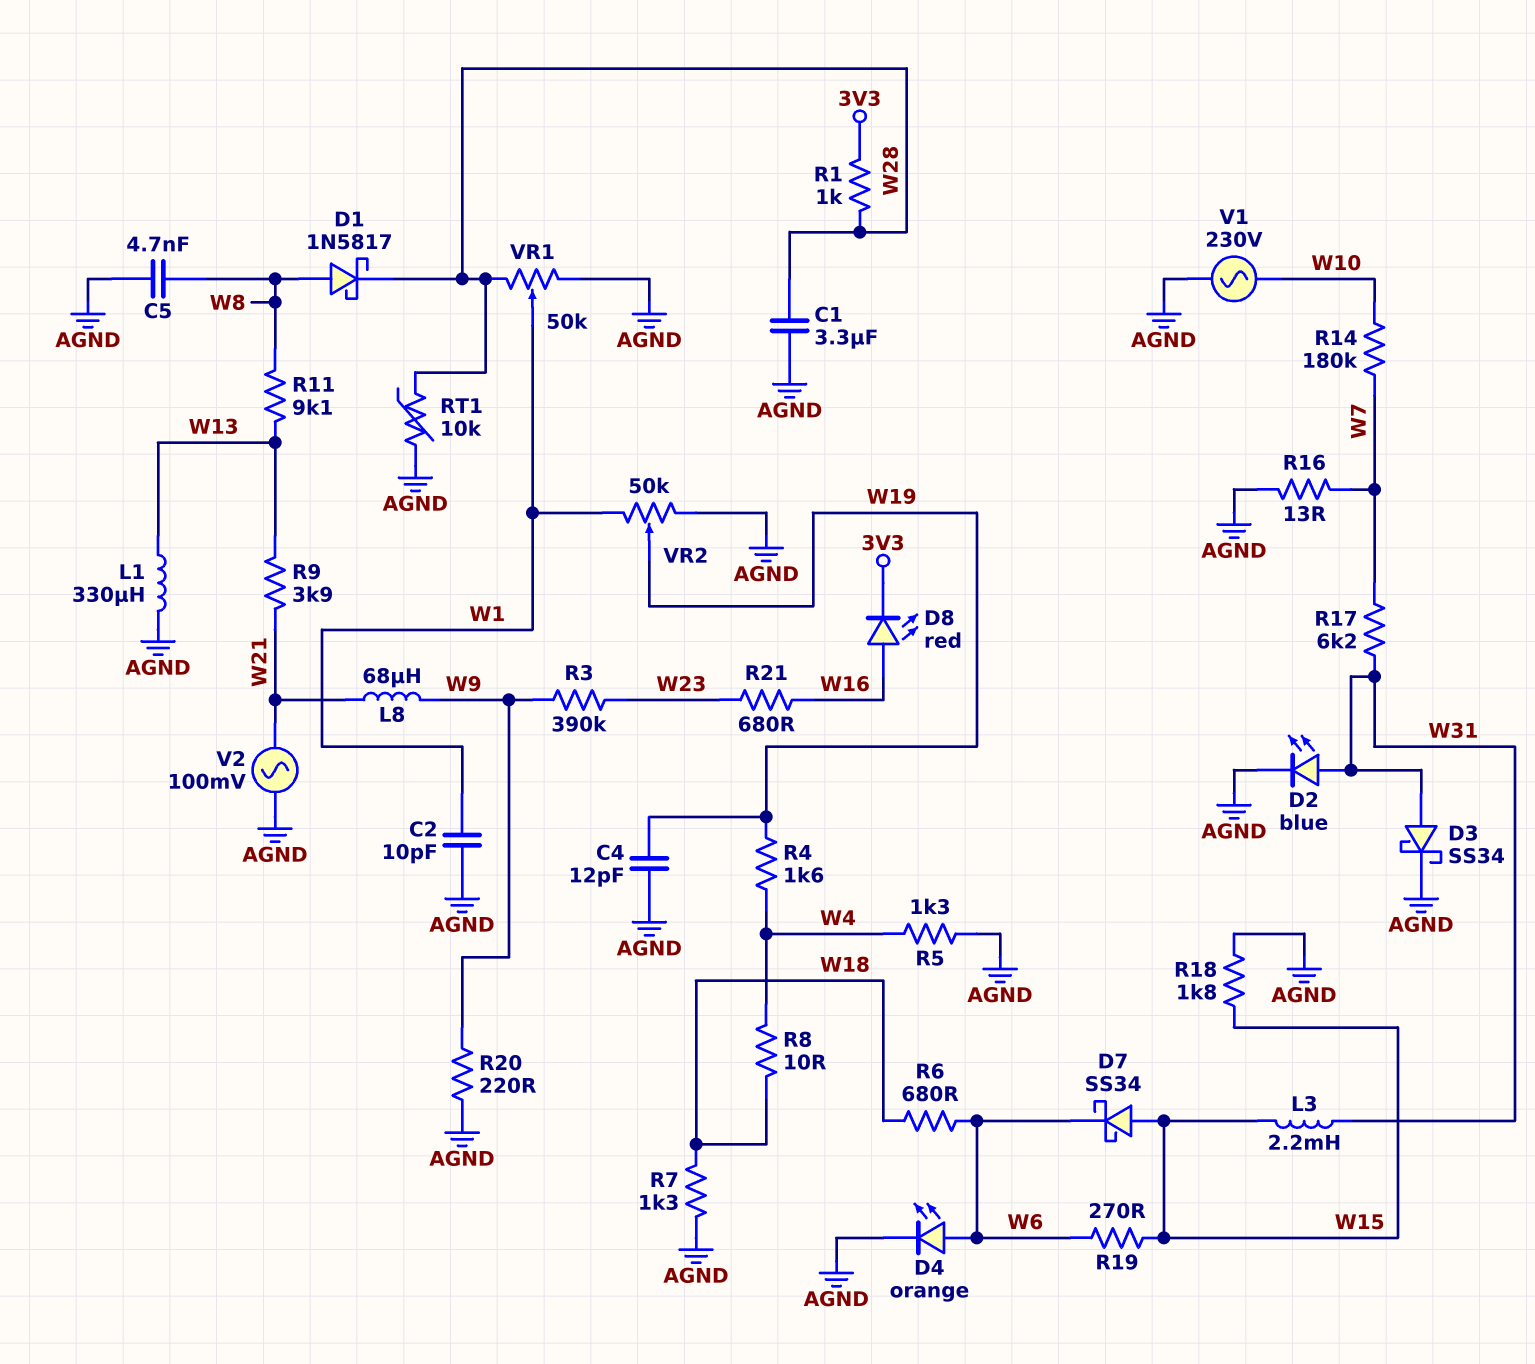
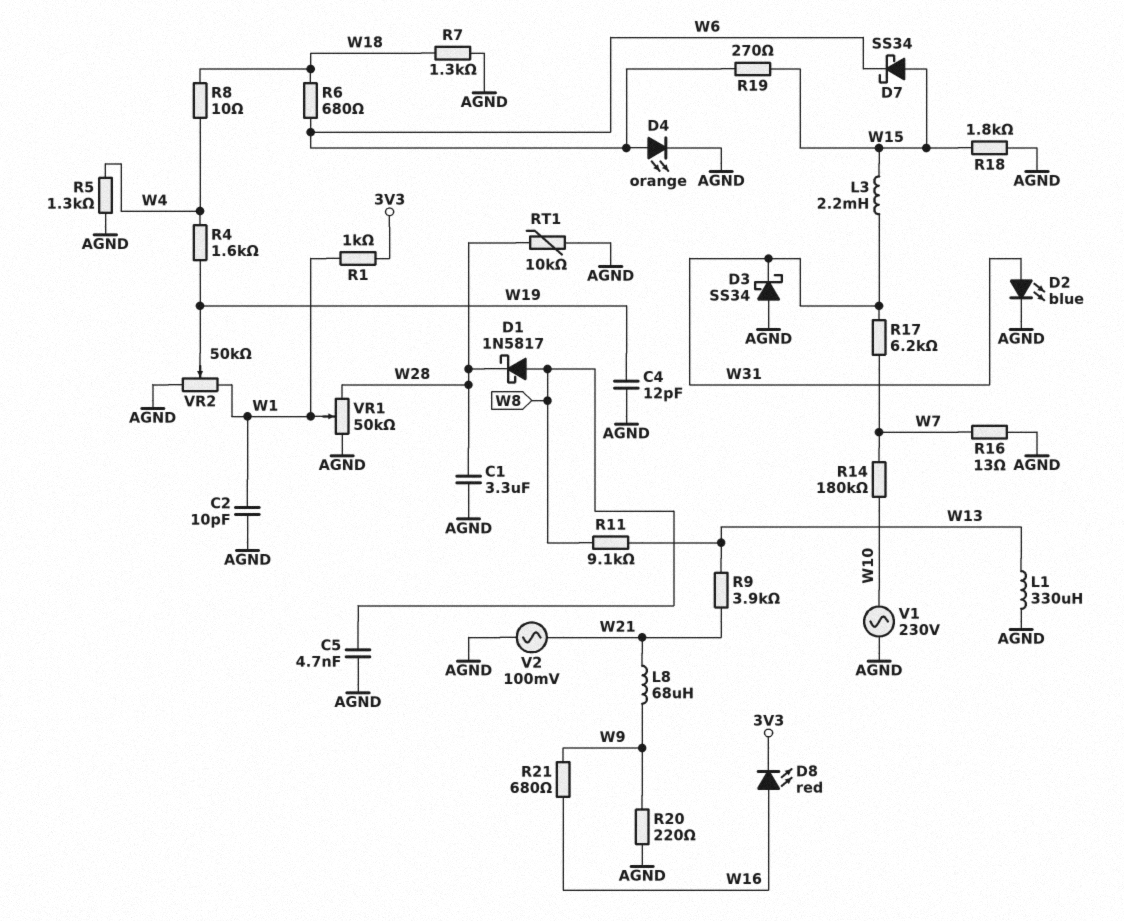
D3: schottky SS34 (A W31, K AGND) -> schottky SS34 (A AGND, K W31)
R1: 1k (3V3, W28) -> 1k (3V3, W1)
R3: 390k (W9, W23) -> none
R21: 680 (W16, W23) -> 680 (W9, W16)

